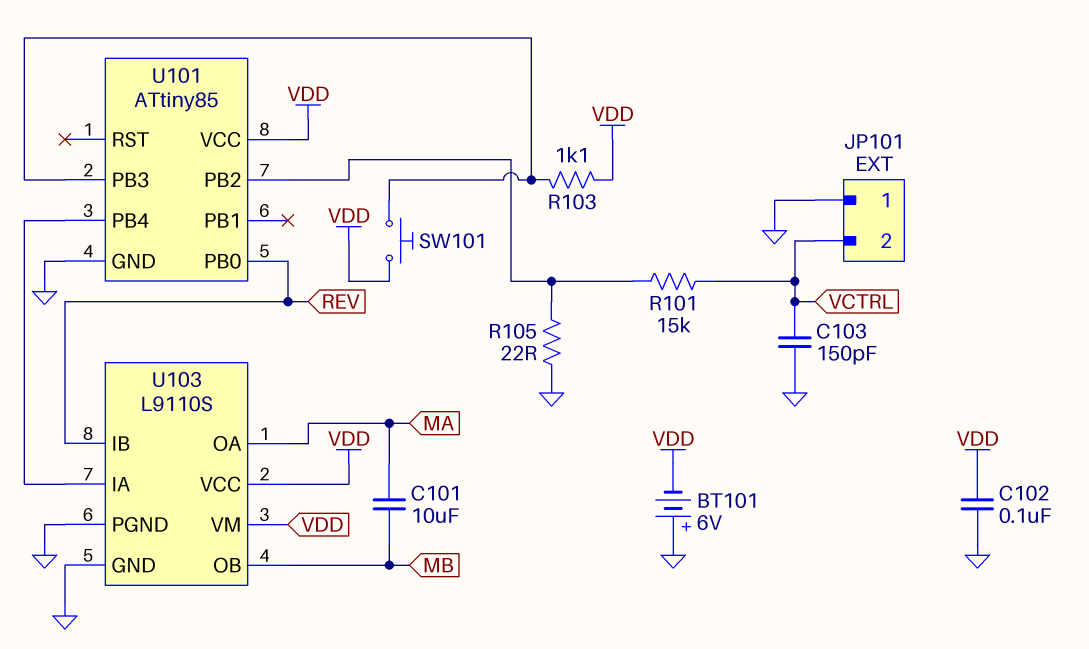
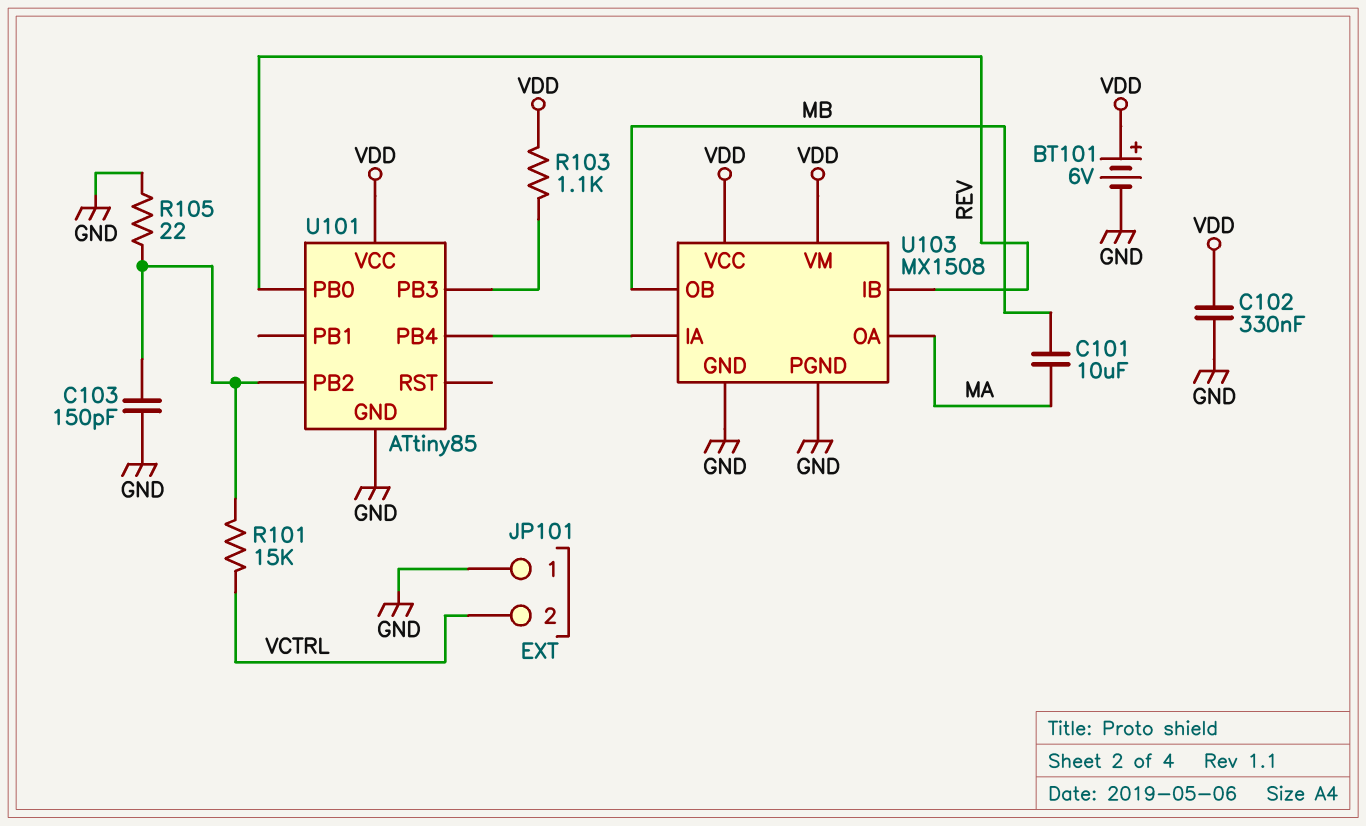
BT101: 6V (plus GND, minus VDD) -> 6V (plus VDD, minus GND)
C102: 100nF (GND, VDD) -> 330nF (GND, VDD)
C103: 150pF (GND, VCTRL) -> 150pF (GND, U101/PB2)
SW101: button (U101/PB3, VDD) -> none
U103: L9110S -> MX1508

